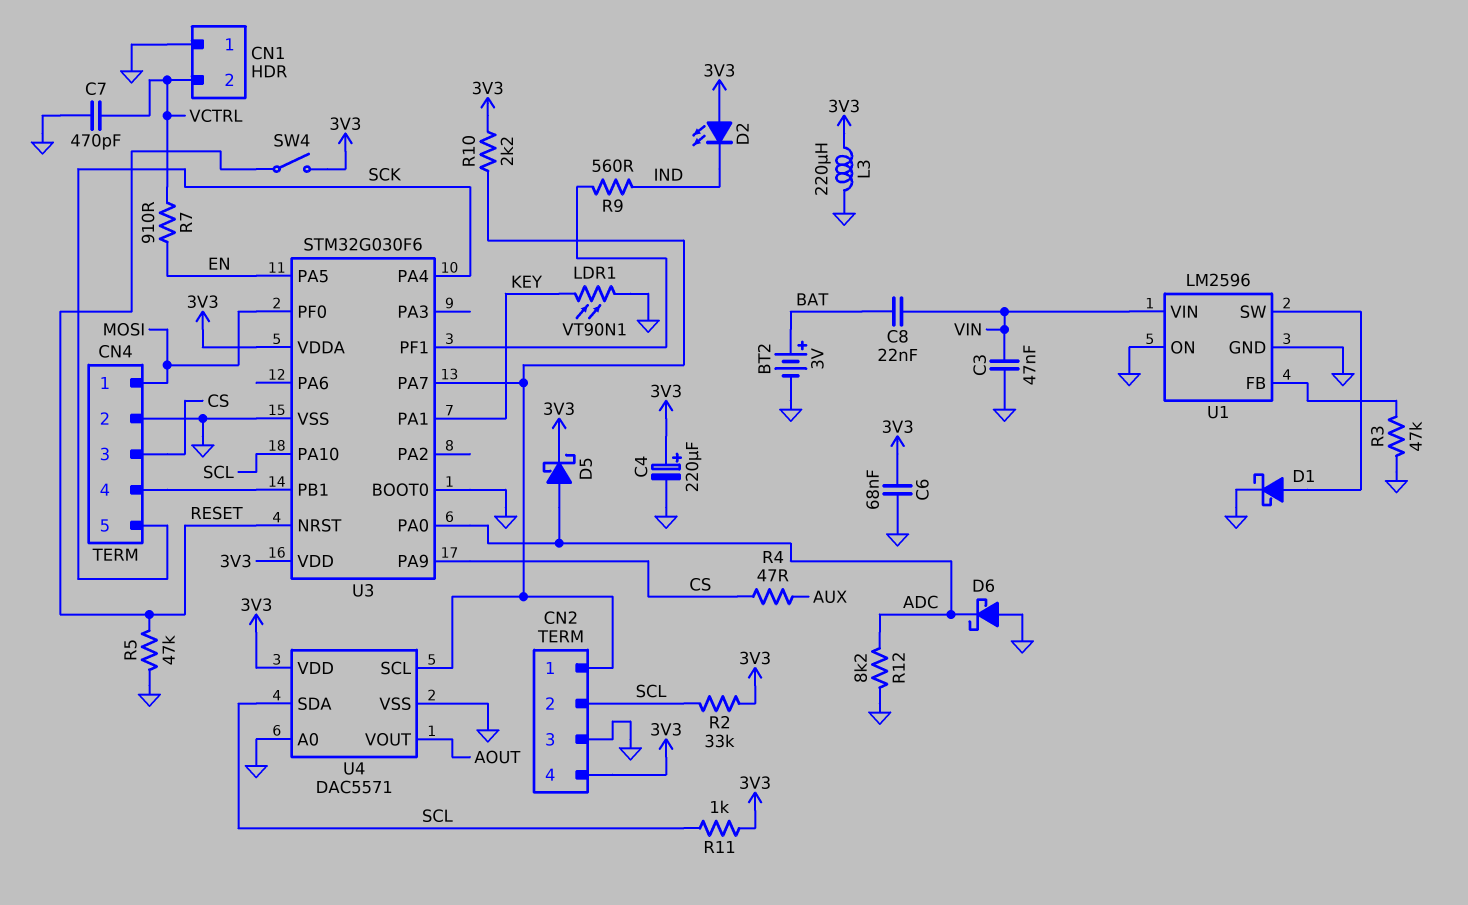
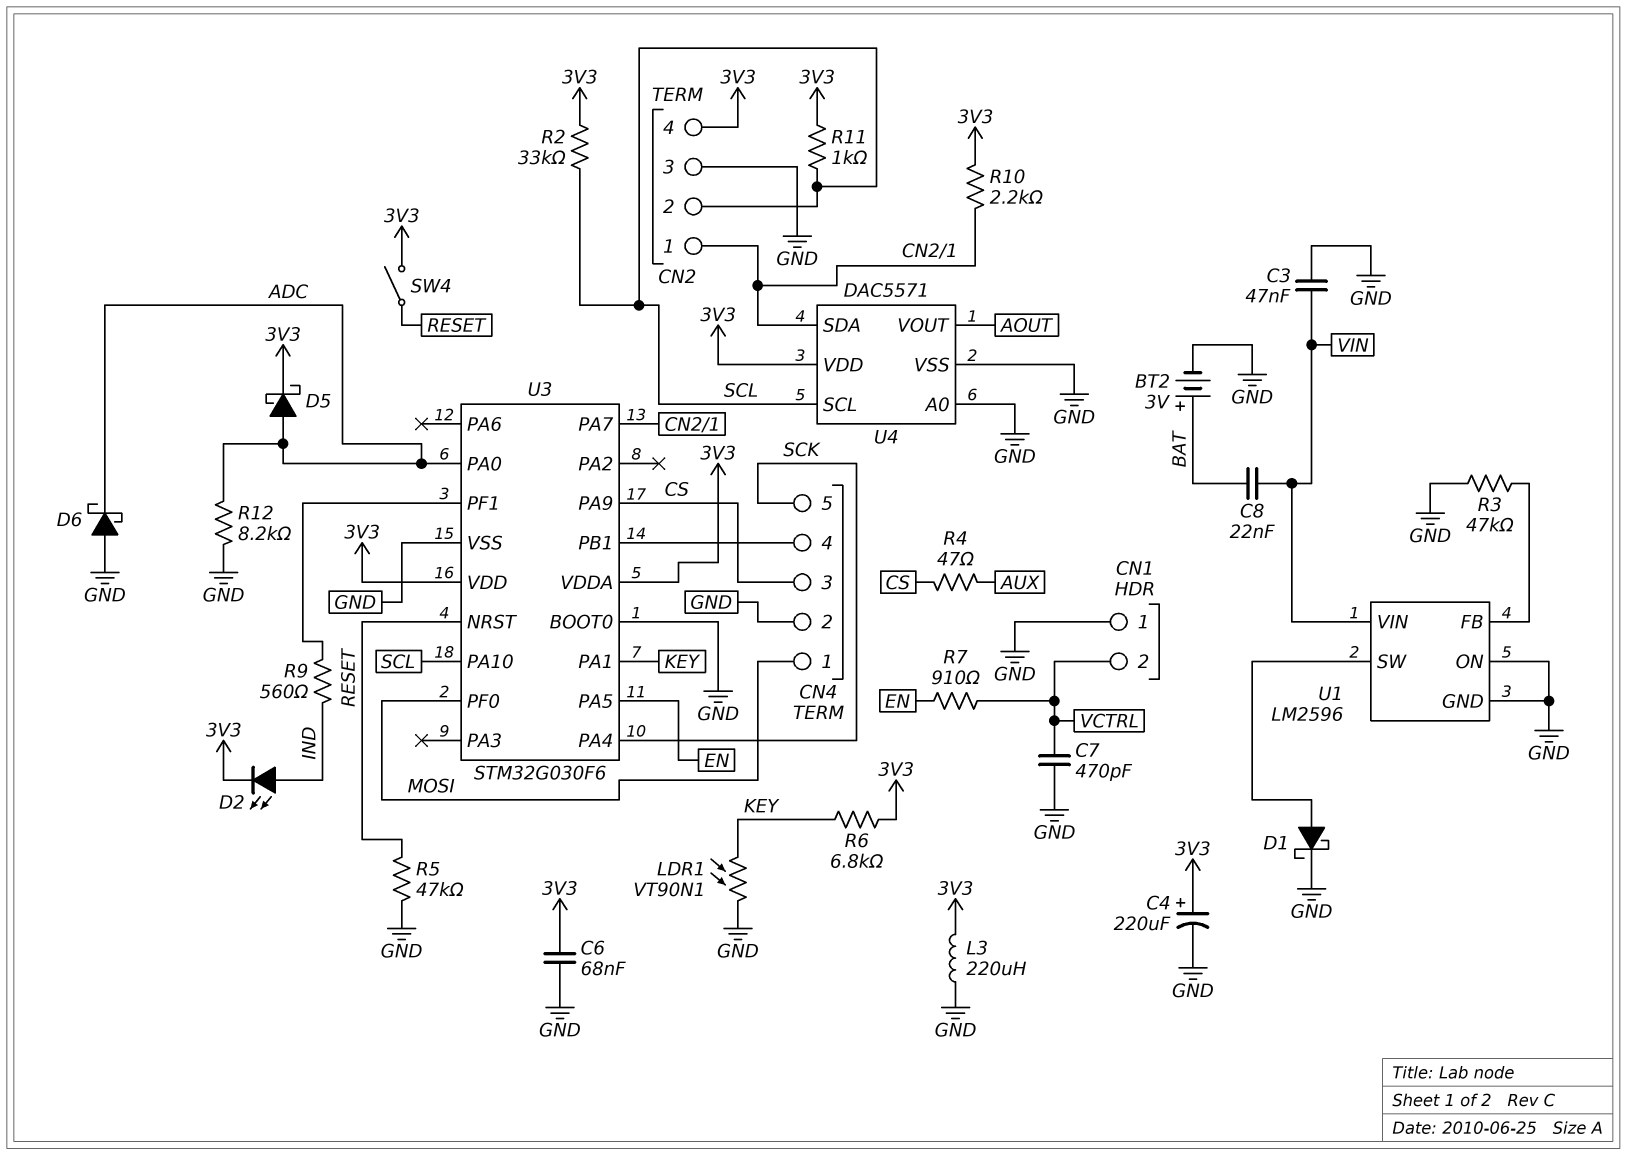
D2: LED (A 3V3, K IND) -> LED (A IND, K 3V3)
R6: none -> 6.8k (3V3, KEY)
U4 pin SCL: CN2/1 -> SCL
U4 pin SDA: SCL -> CN2/1

